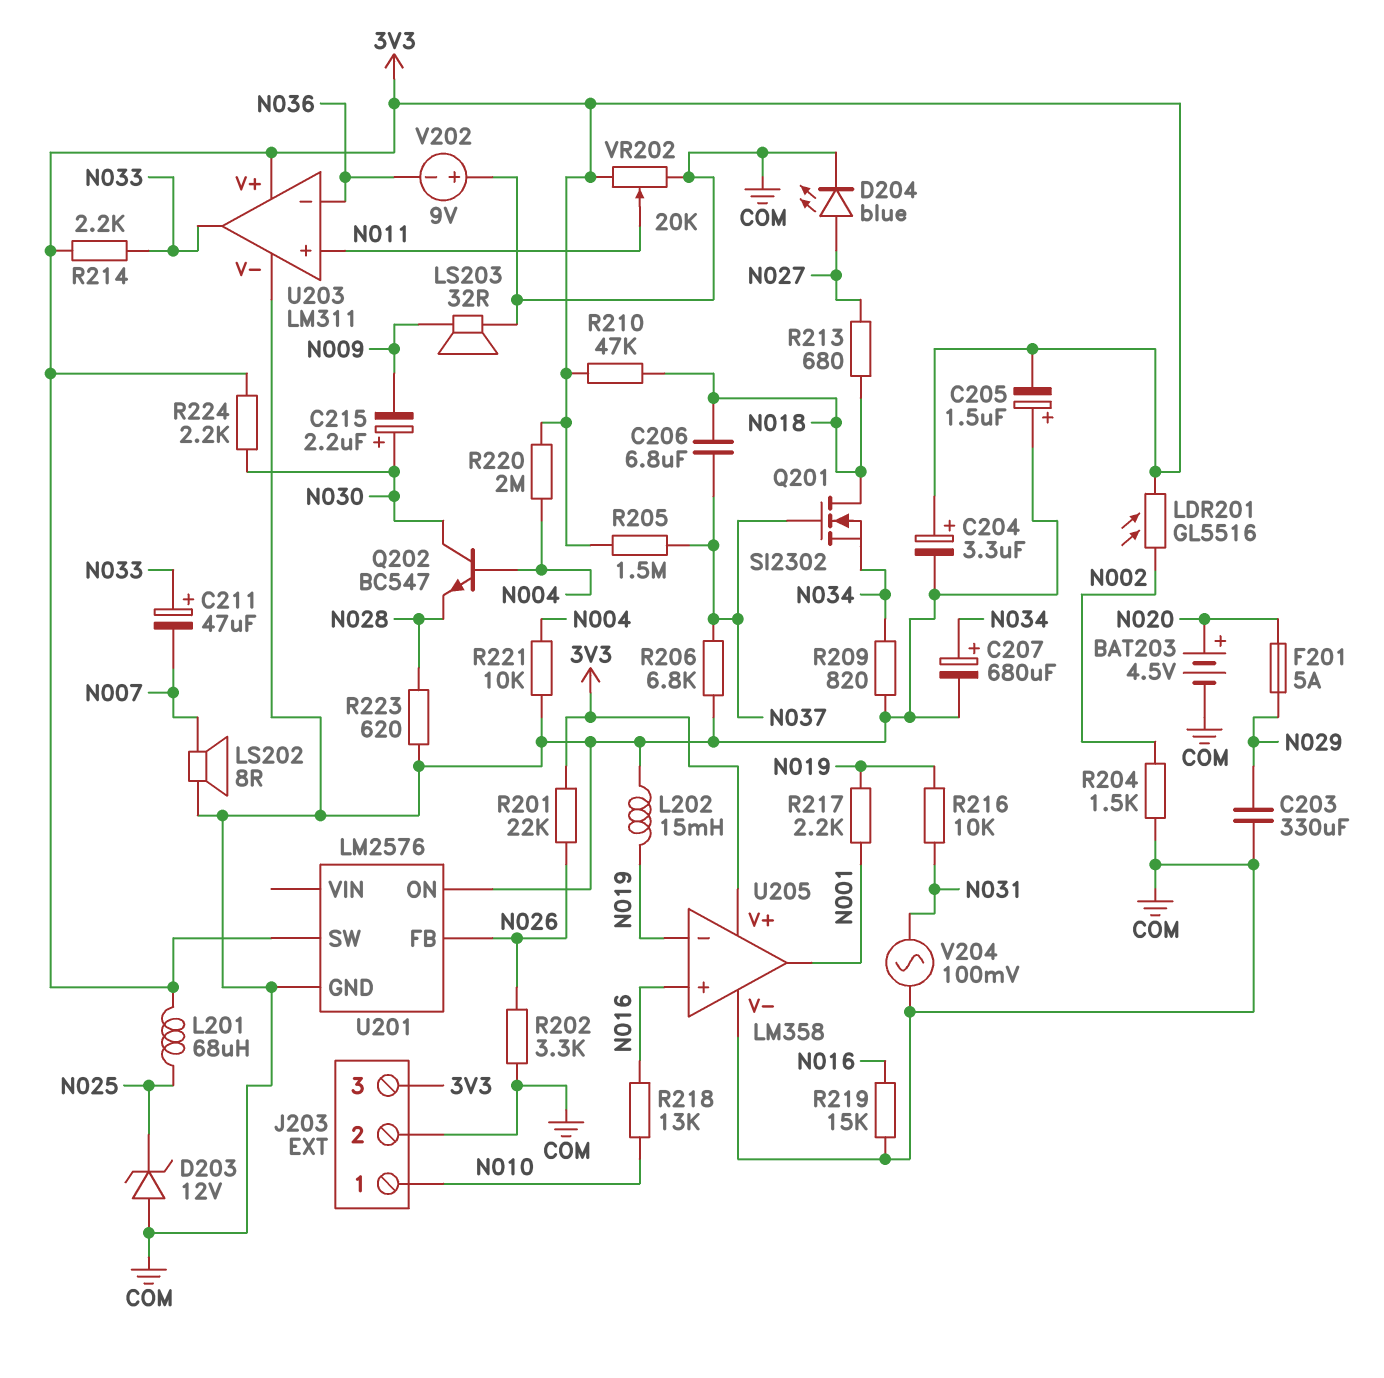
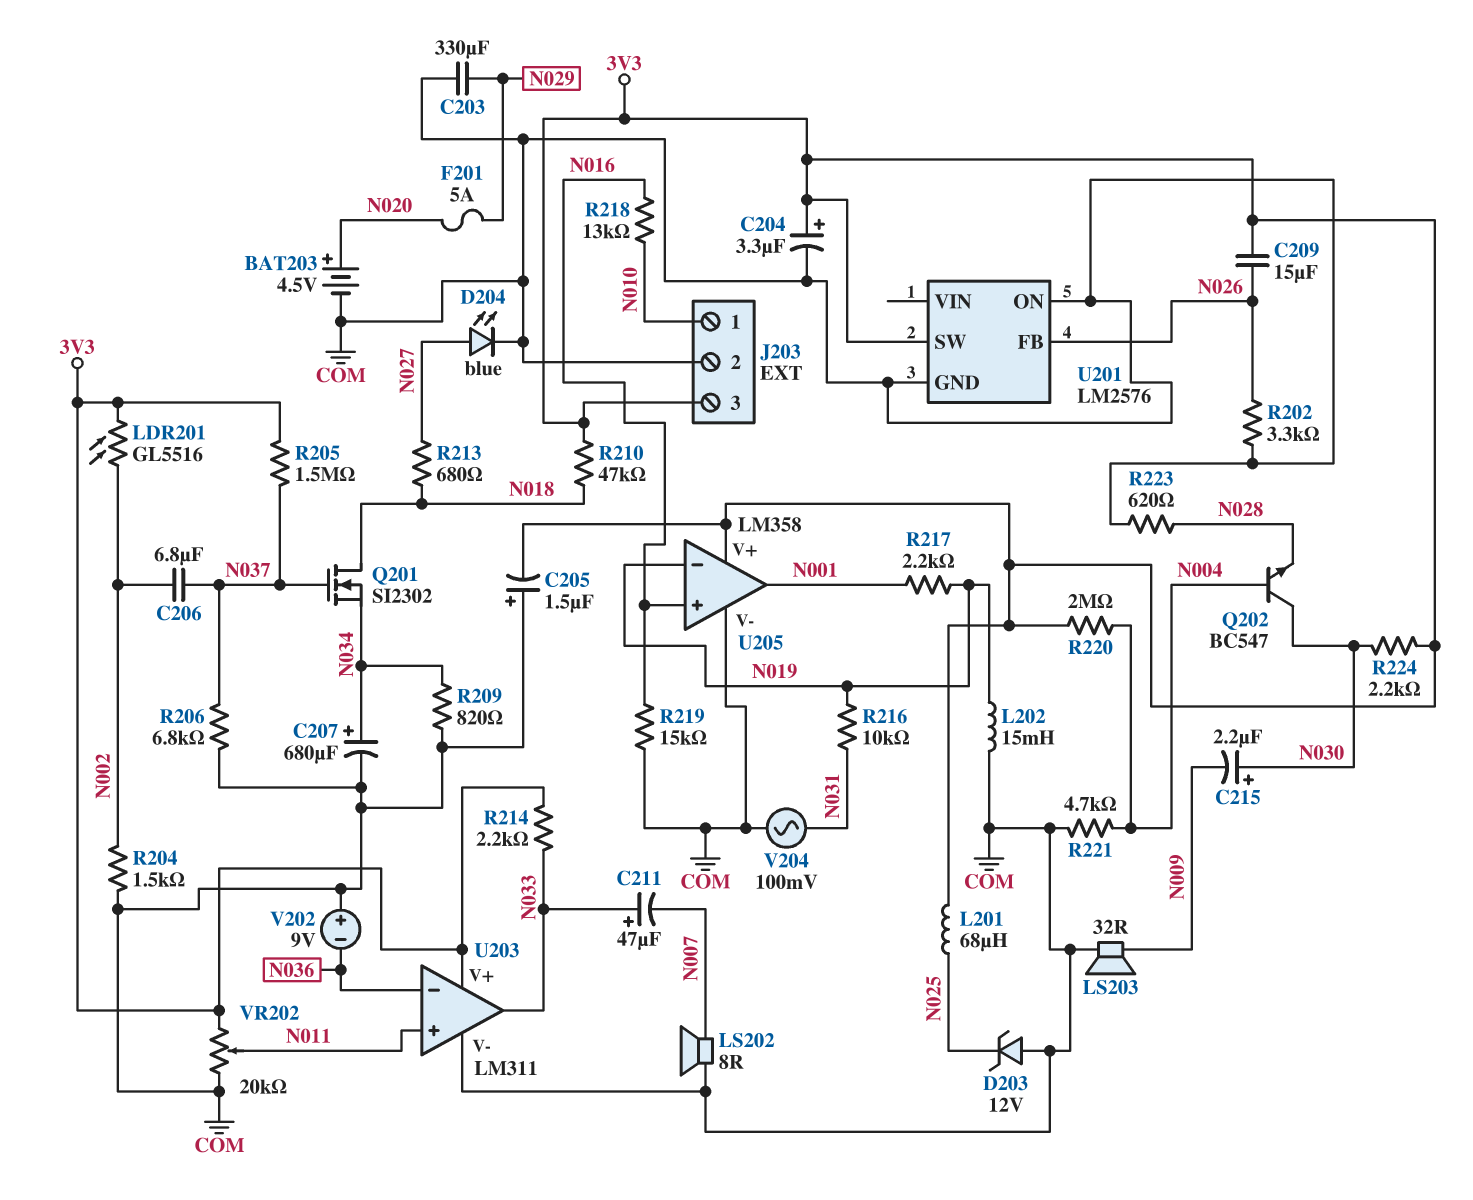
C206: 6.8uF (N018, N037) -> 6.8uF (N002, N037)
C209: none -> 15uF (3V3, N026)
R201: 22k (3V3, N026) -> none
R221: 10k (COM, N004) -> 4.7k (COM, N004)

